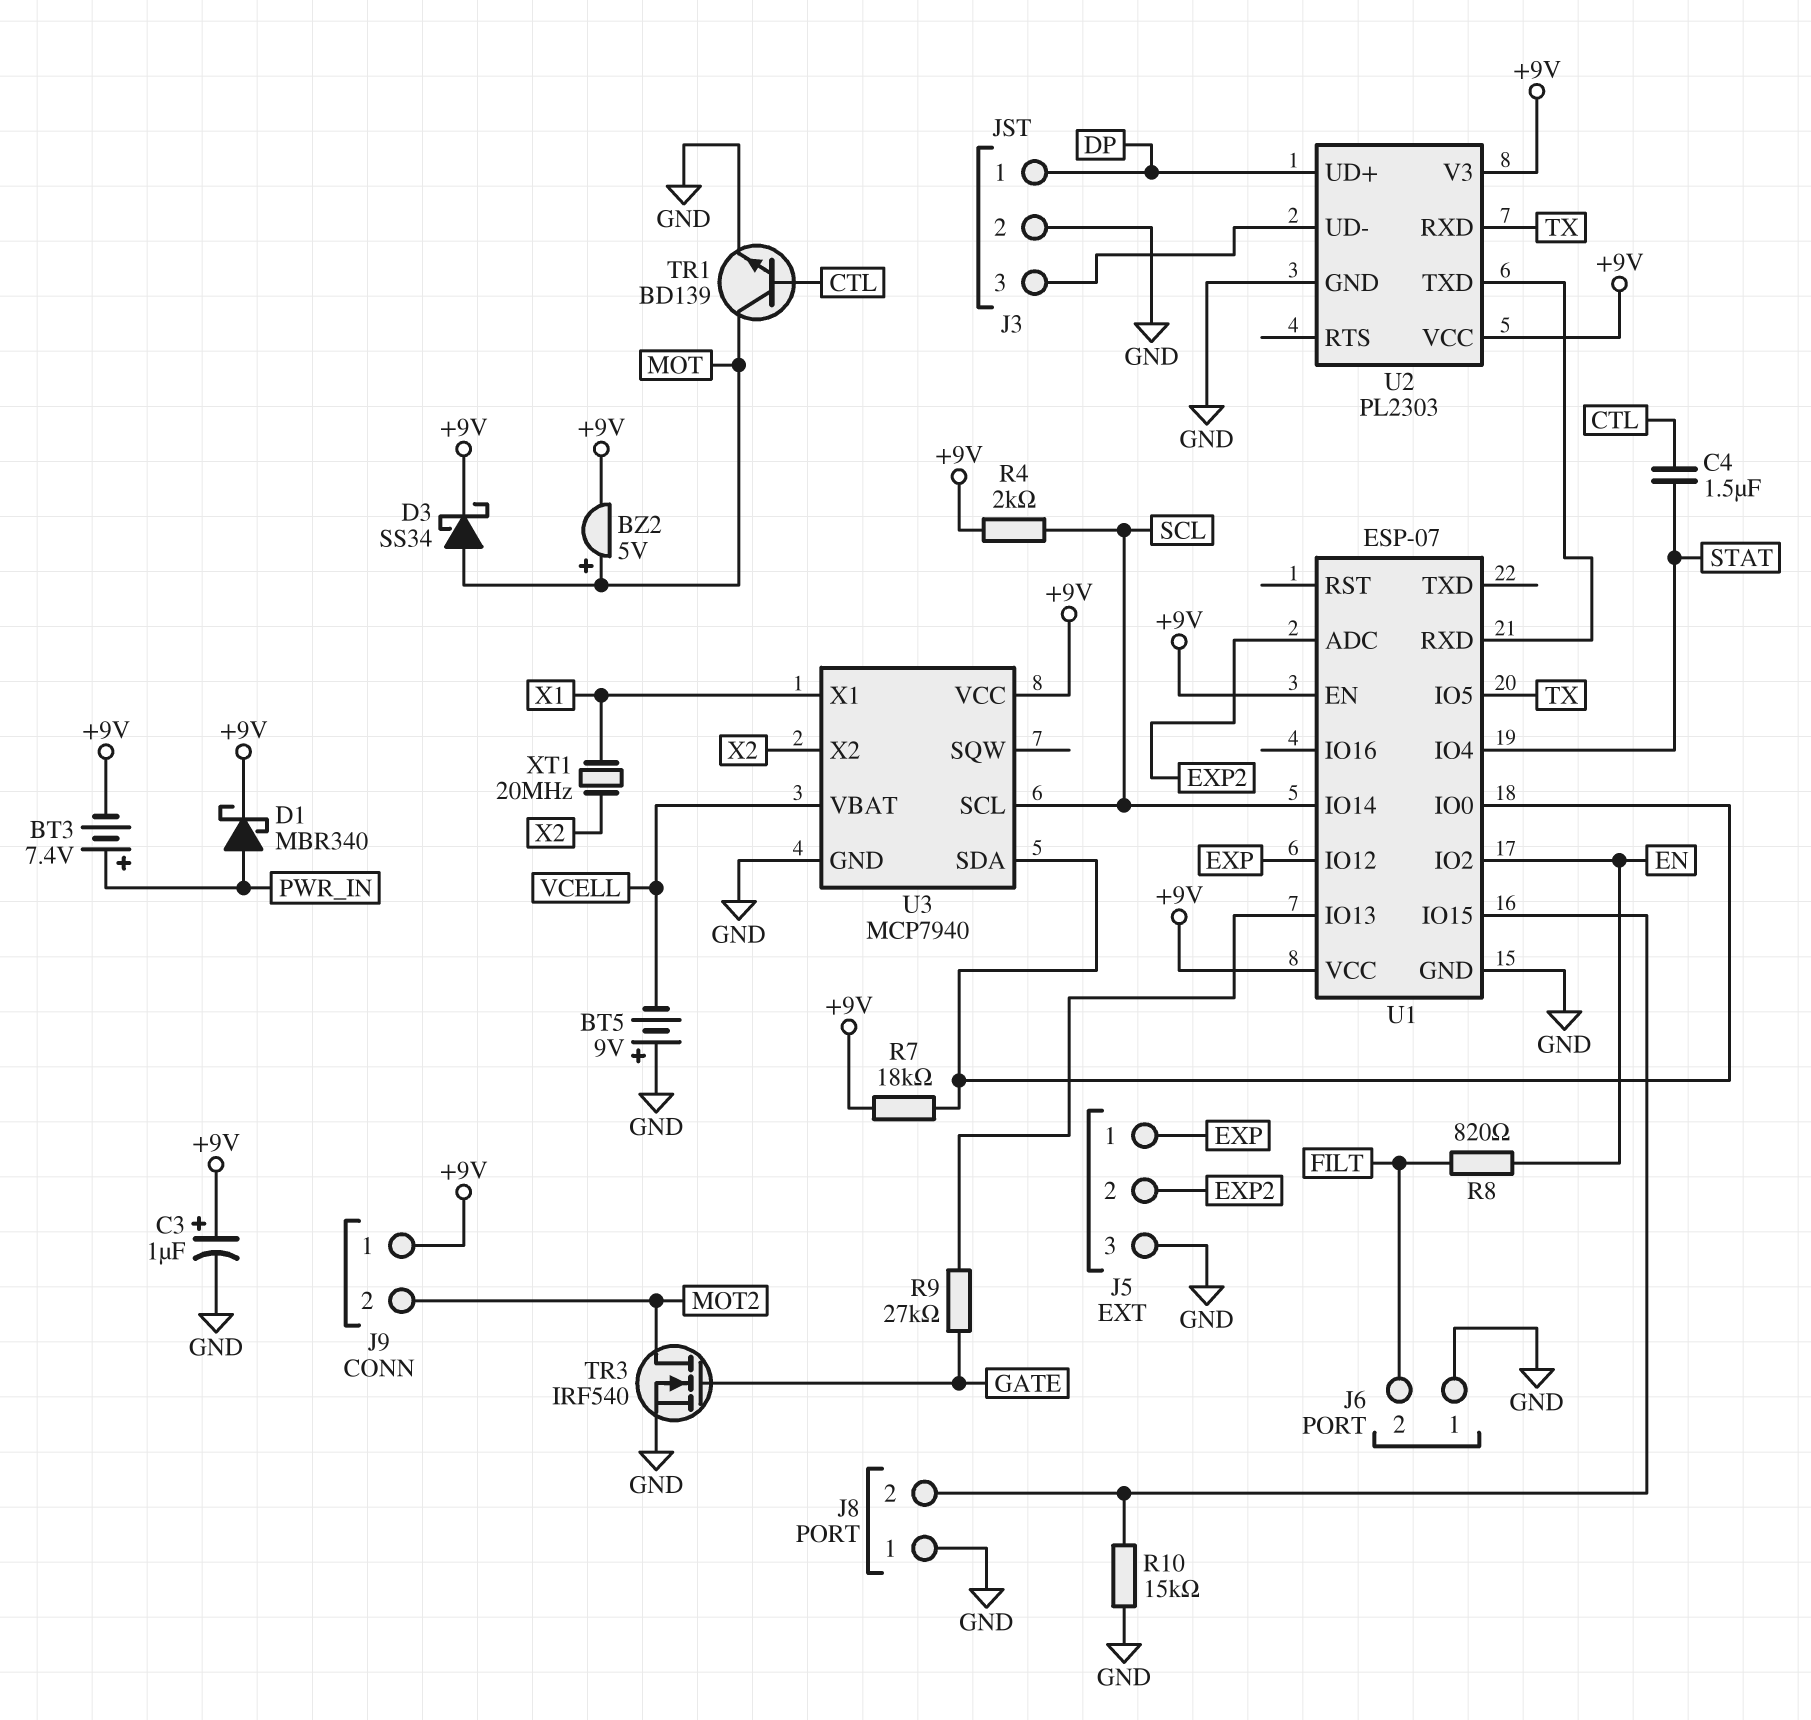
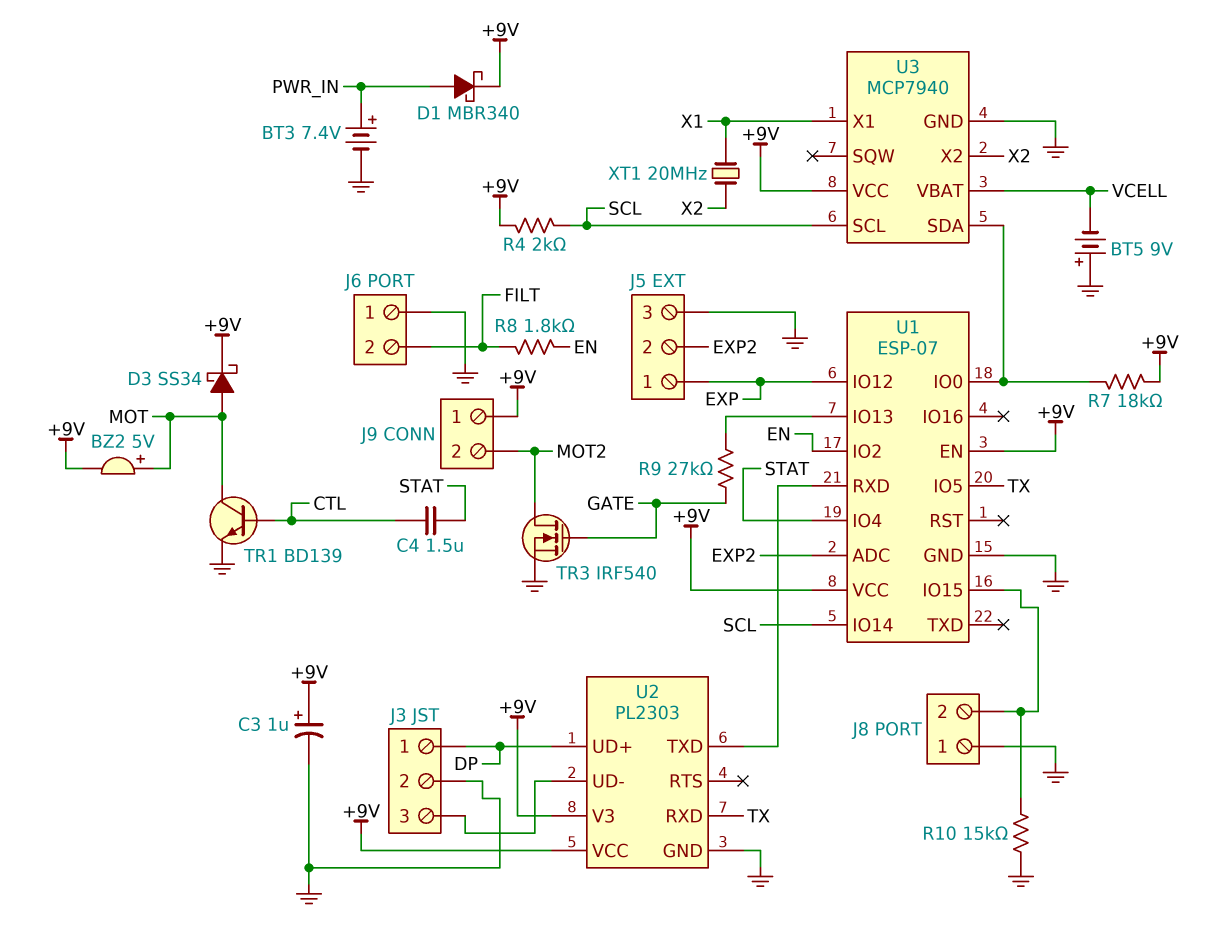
BT3: 7.4V (plus PWR_IN, minus +9V) -> 7.4V (plus PWR_IN, minus GND)
R8: 820 (EN, FILT) -> 1.8k (EN, FILT)

